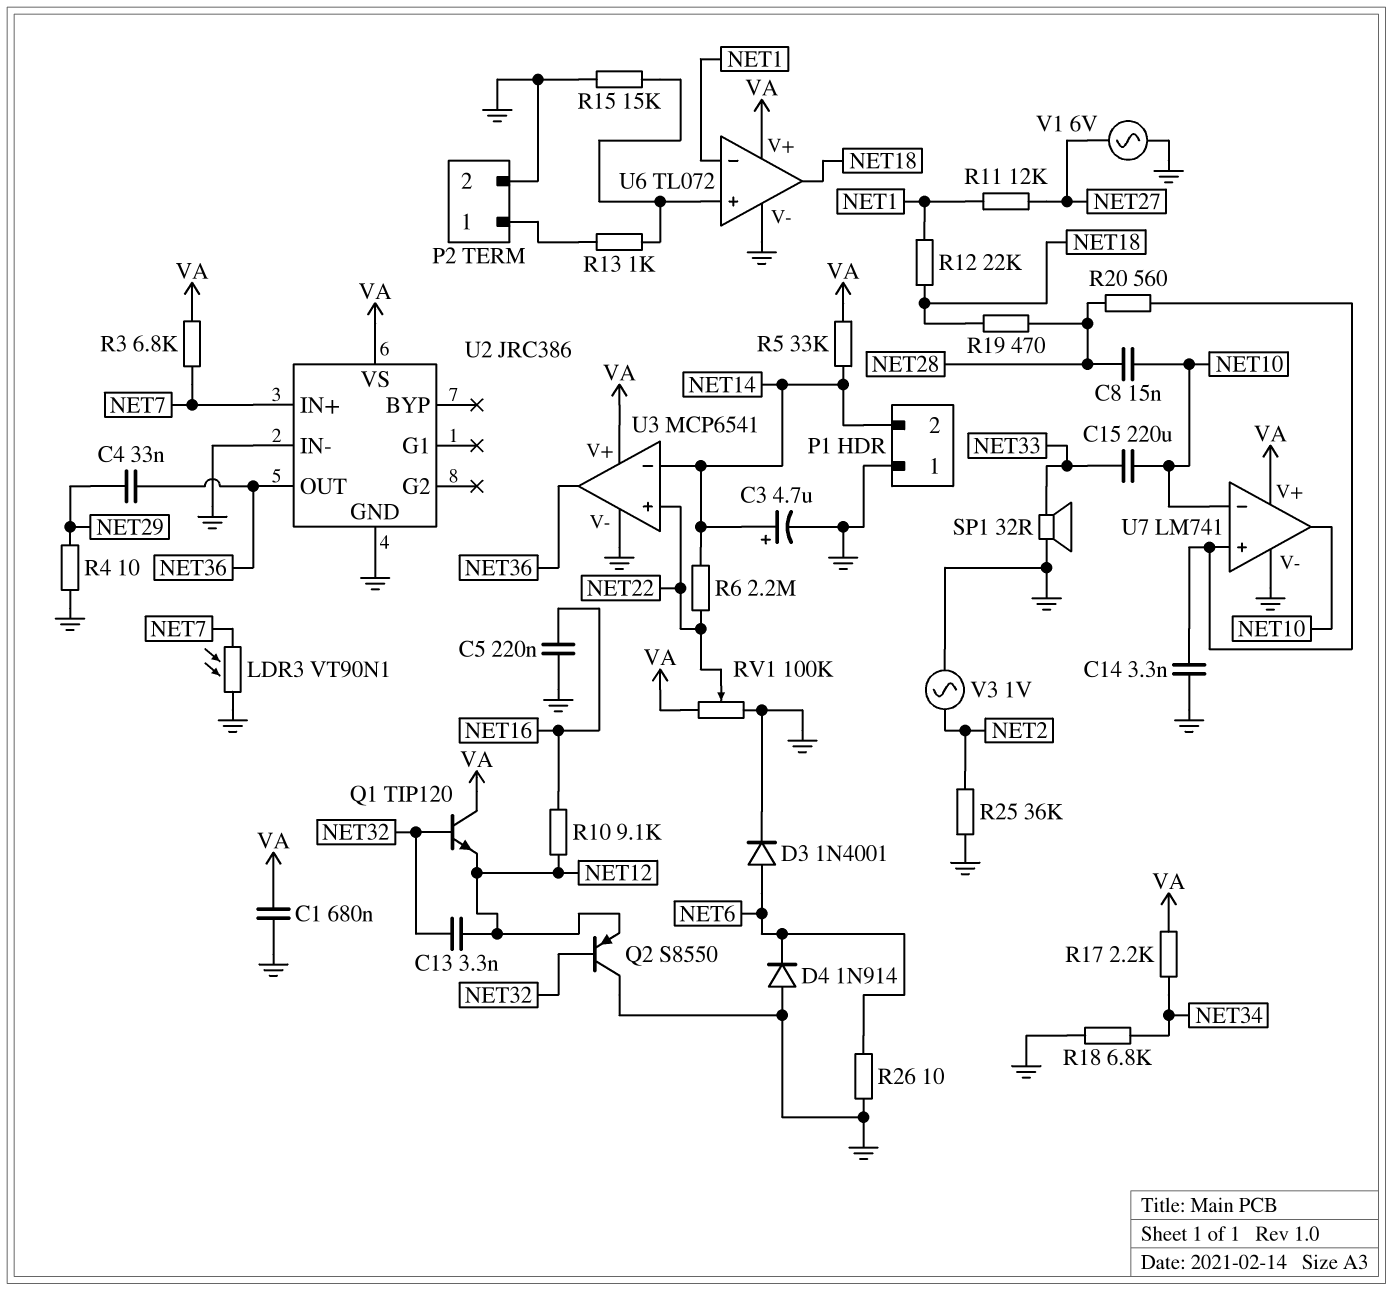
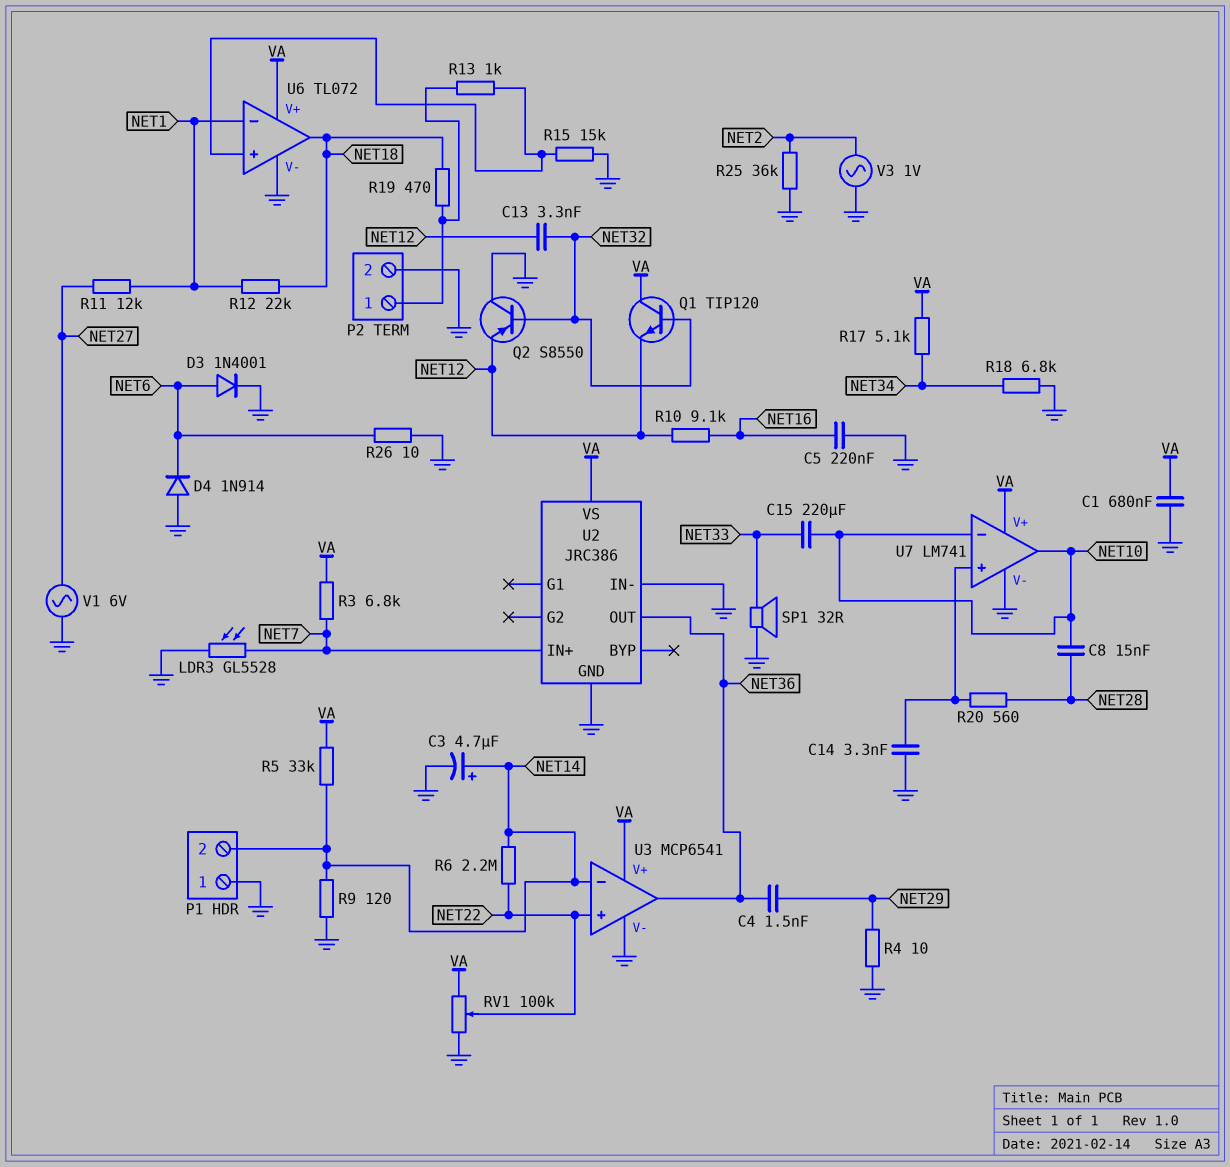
C4: 33nF (NET29, NET36) -> 1.5nF (NET29, NET36)
LDR3: VT90N1 (GND, NET7) -> GL5528 (GND, NET7)
R9: none -> 120 (GND, NET14)
R17: 2.2k (NET34, VA) -> 5.1k (NET34, VA)
R19: 470 (NET18, NET28) -> 470 (NET18, P2/1)

